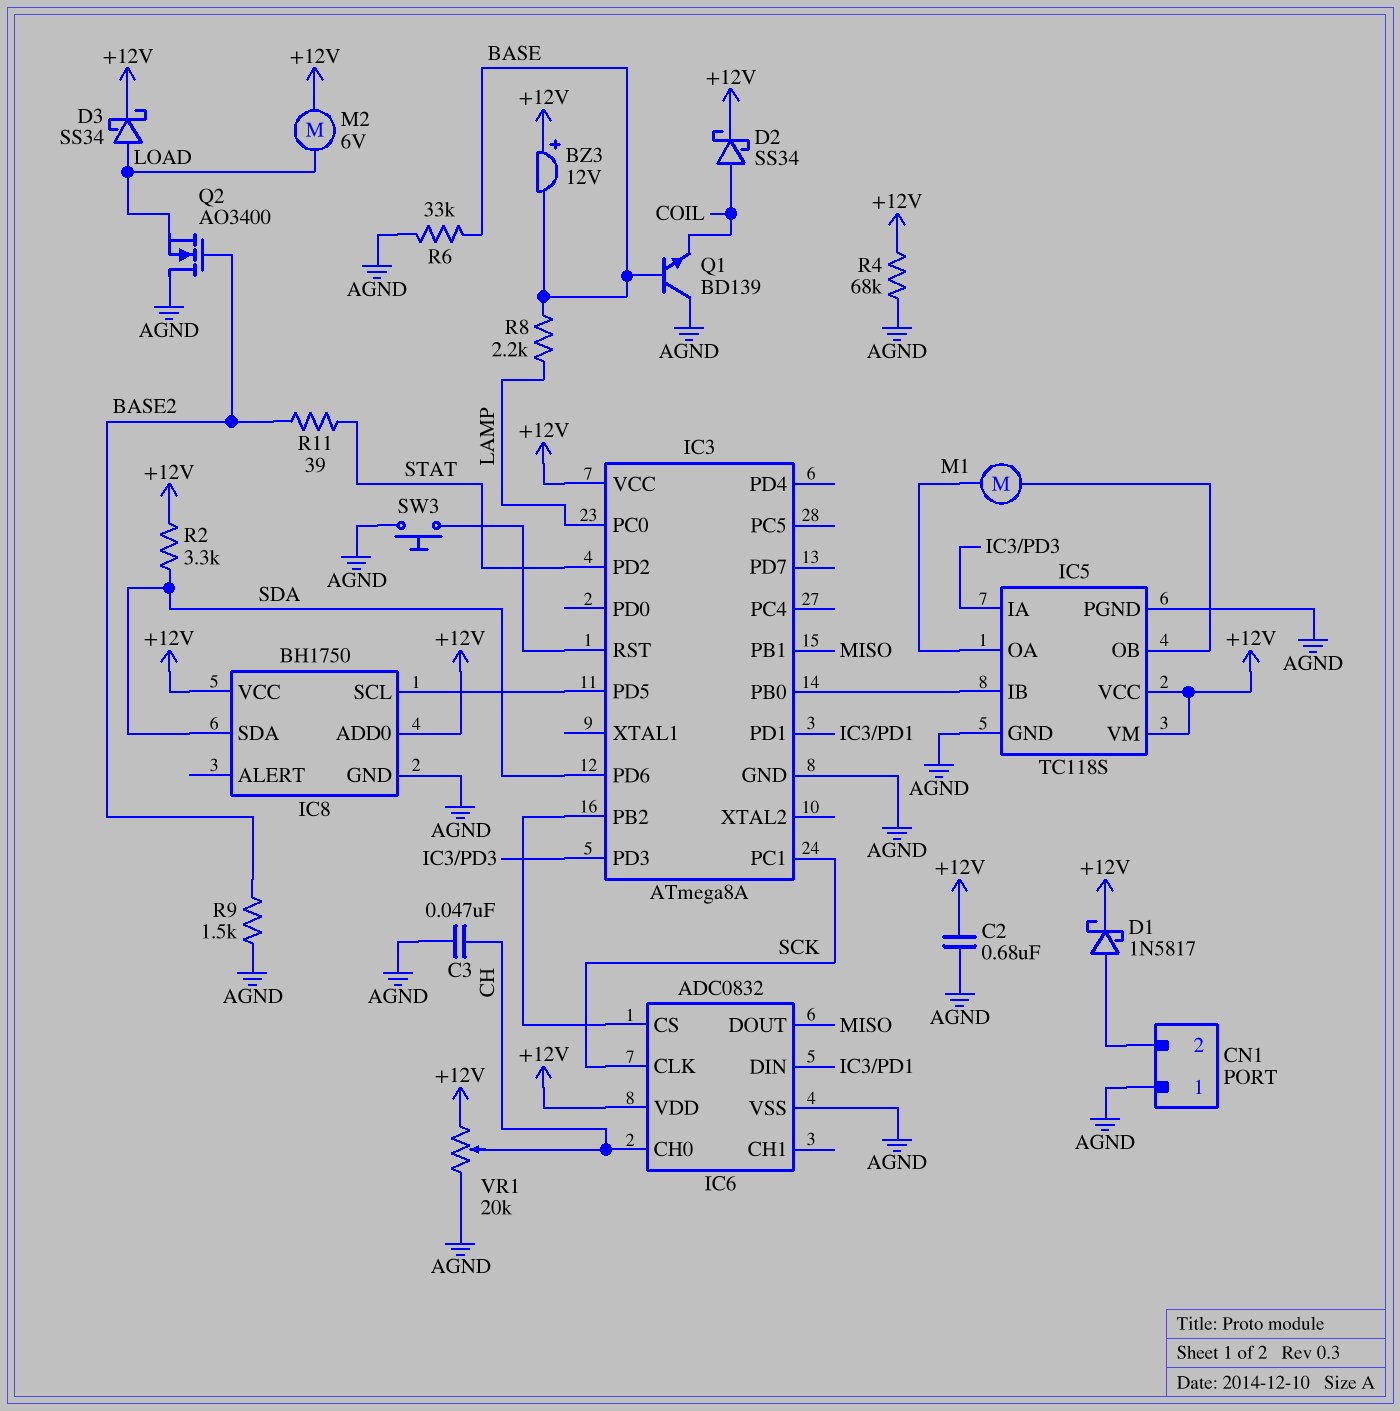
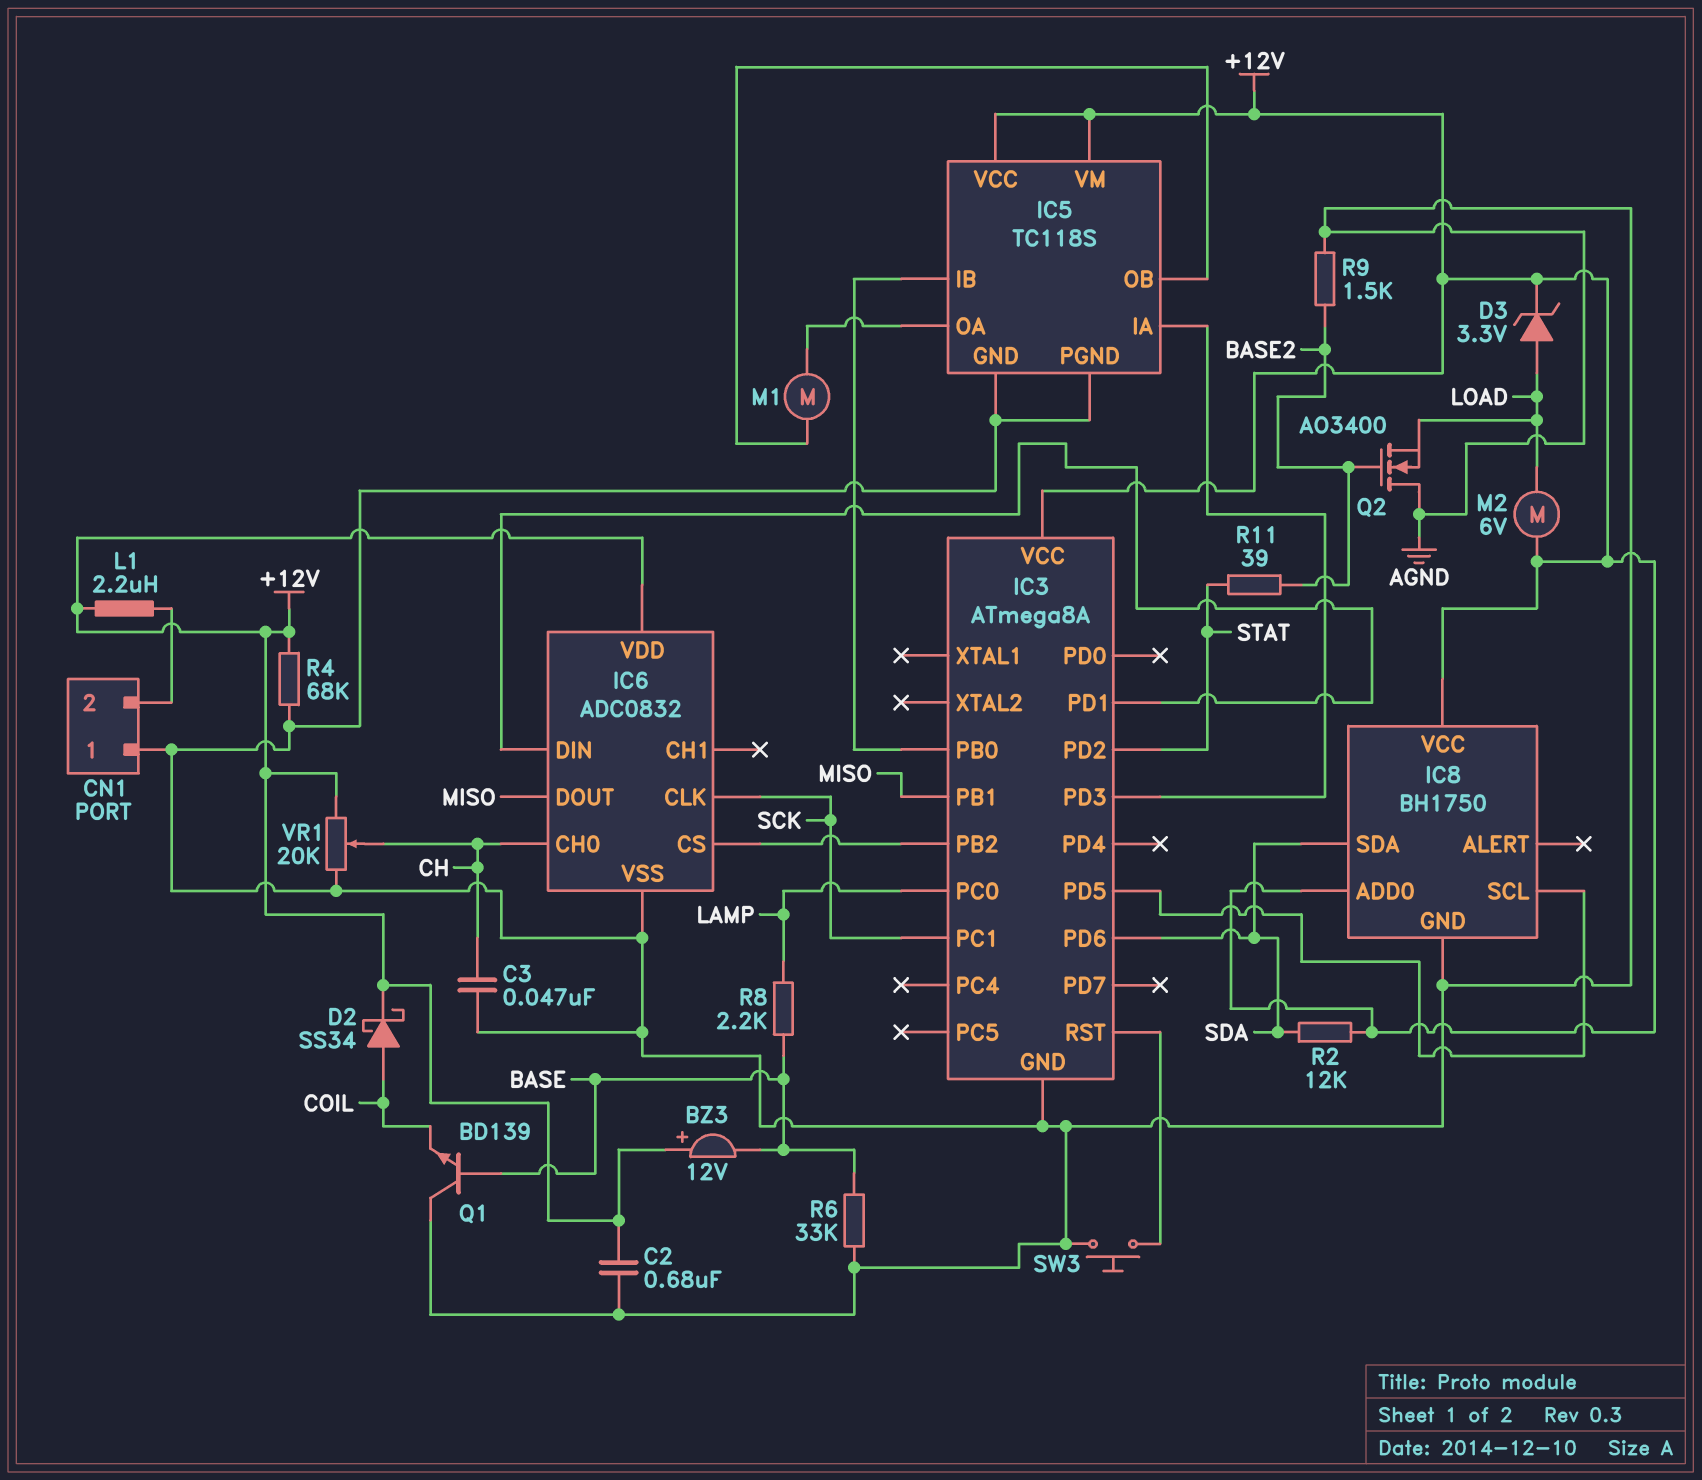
D1: schottky 1N5817 (A CN1/2, K +12V) -> none
D3: schottky SS34 (A LOAD, K +12V) -> zener 3.3V (A LOAD, K +12V)
L1: none -> 2.2uH (+12V, CN1/2)
R2: 3.3k (+12V, SDA) -> 12k (+12V, SDA)

